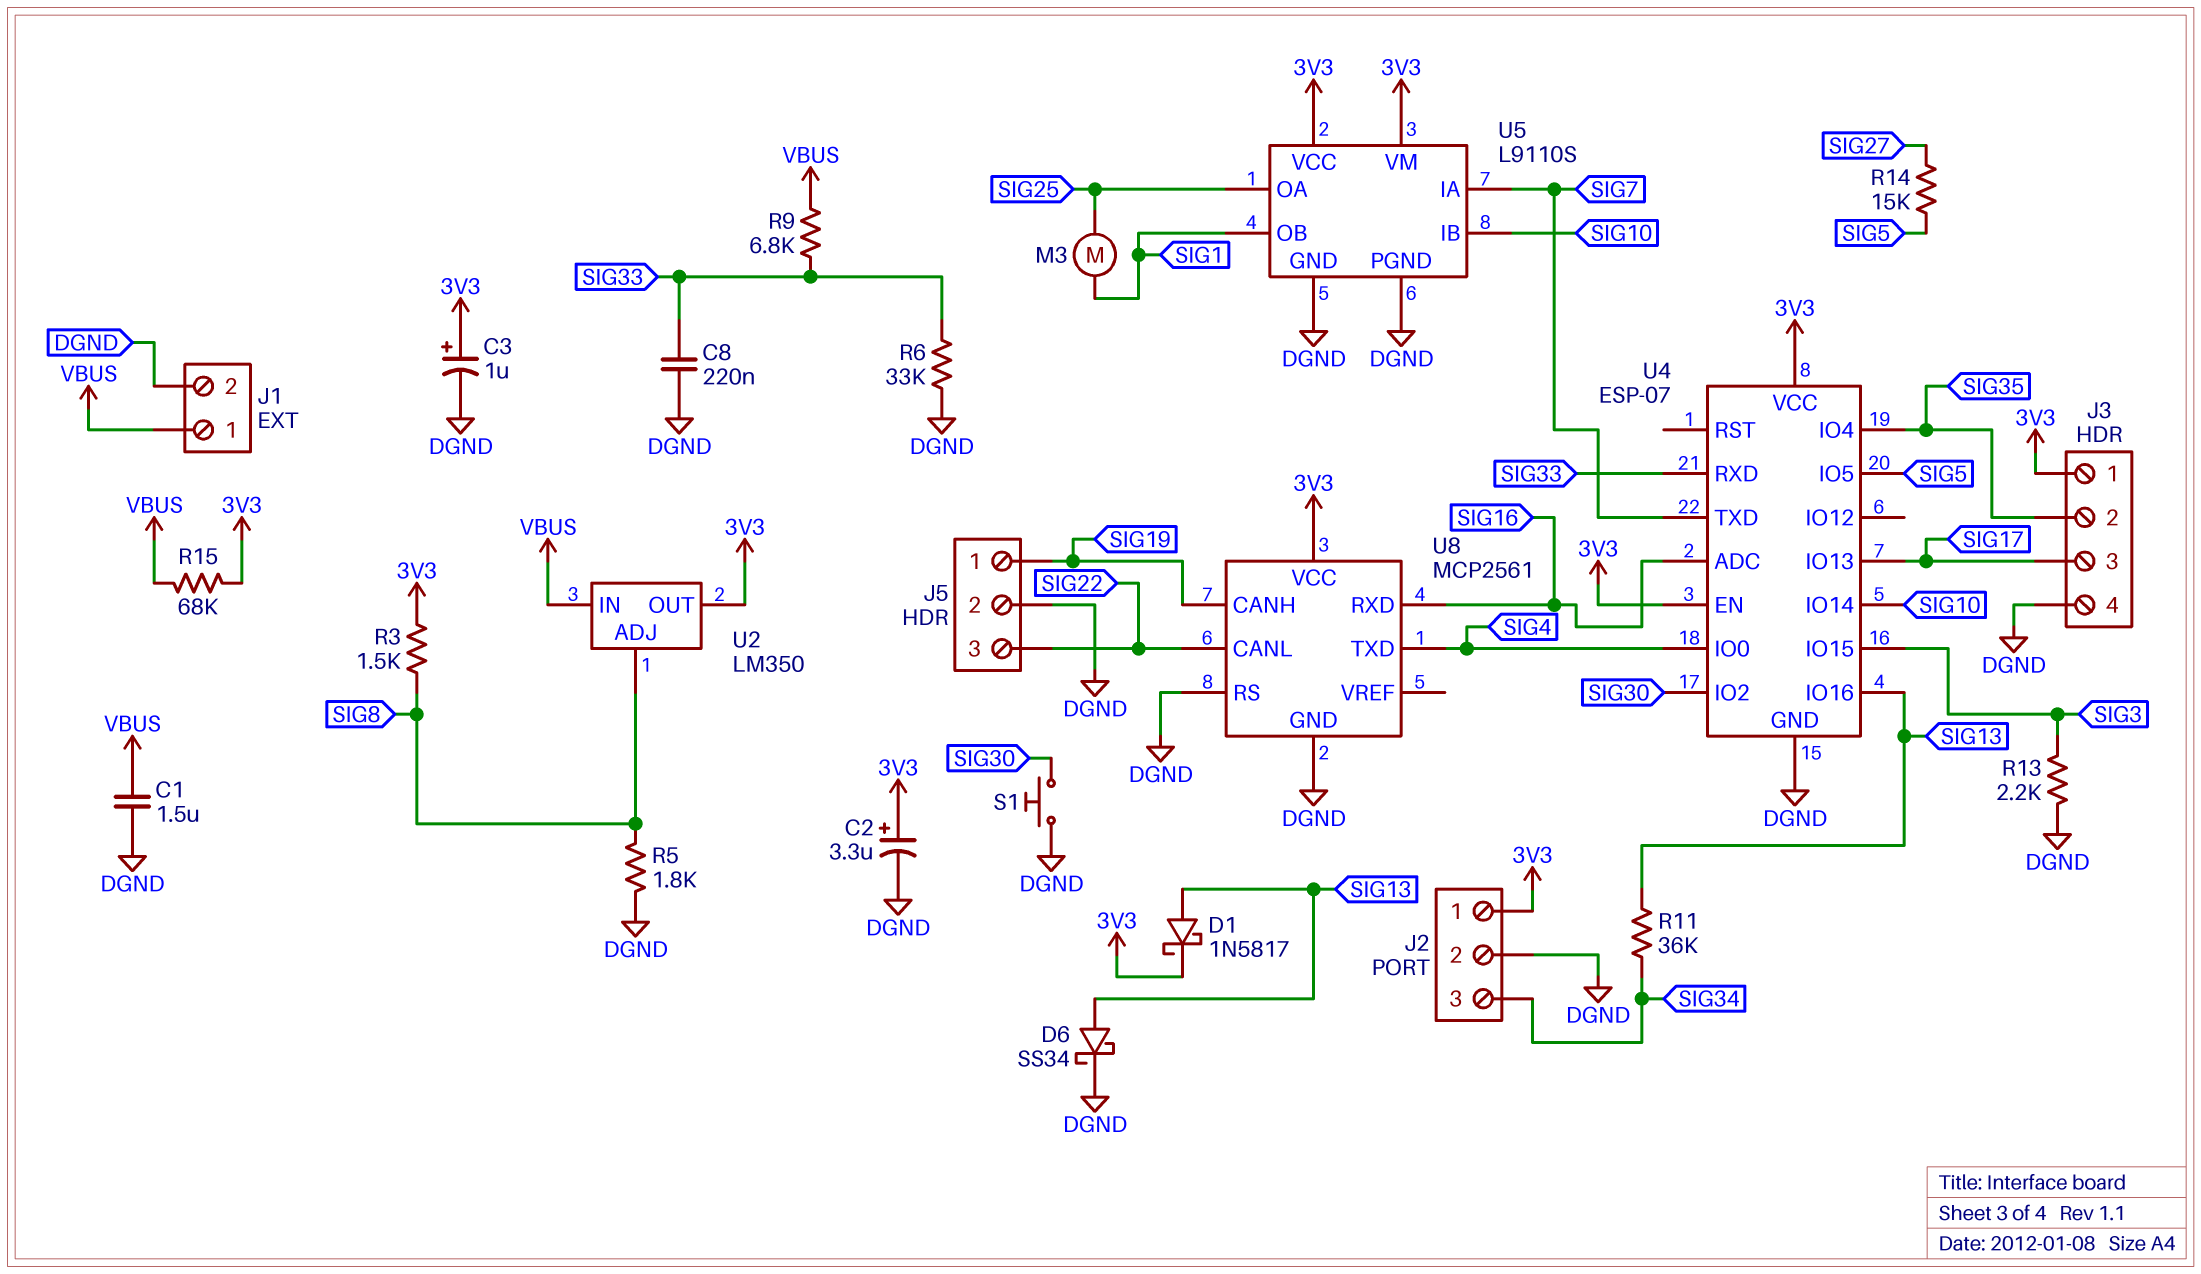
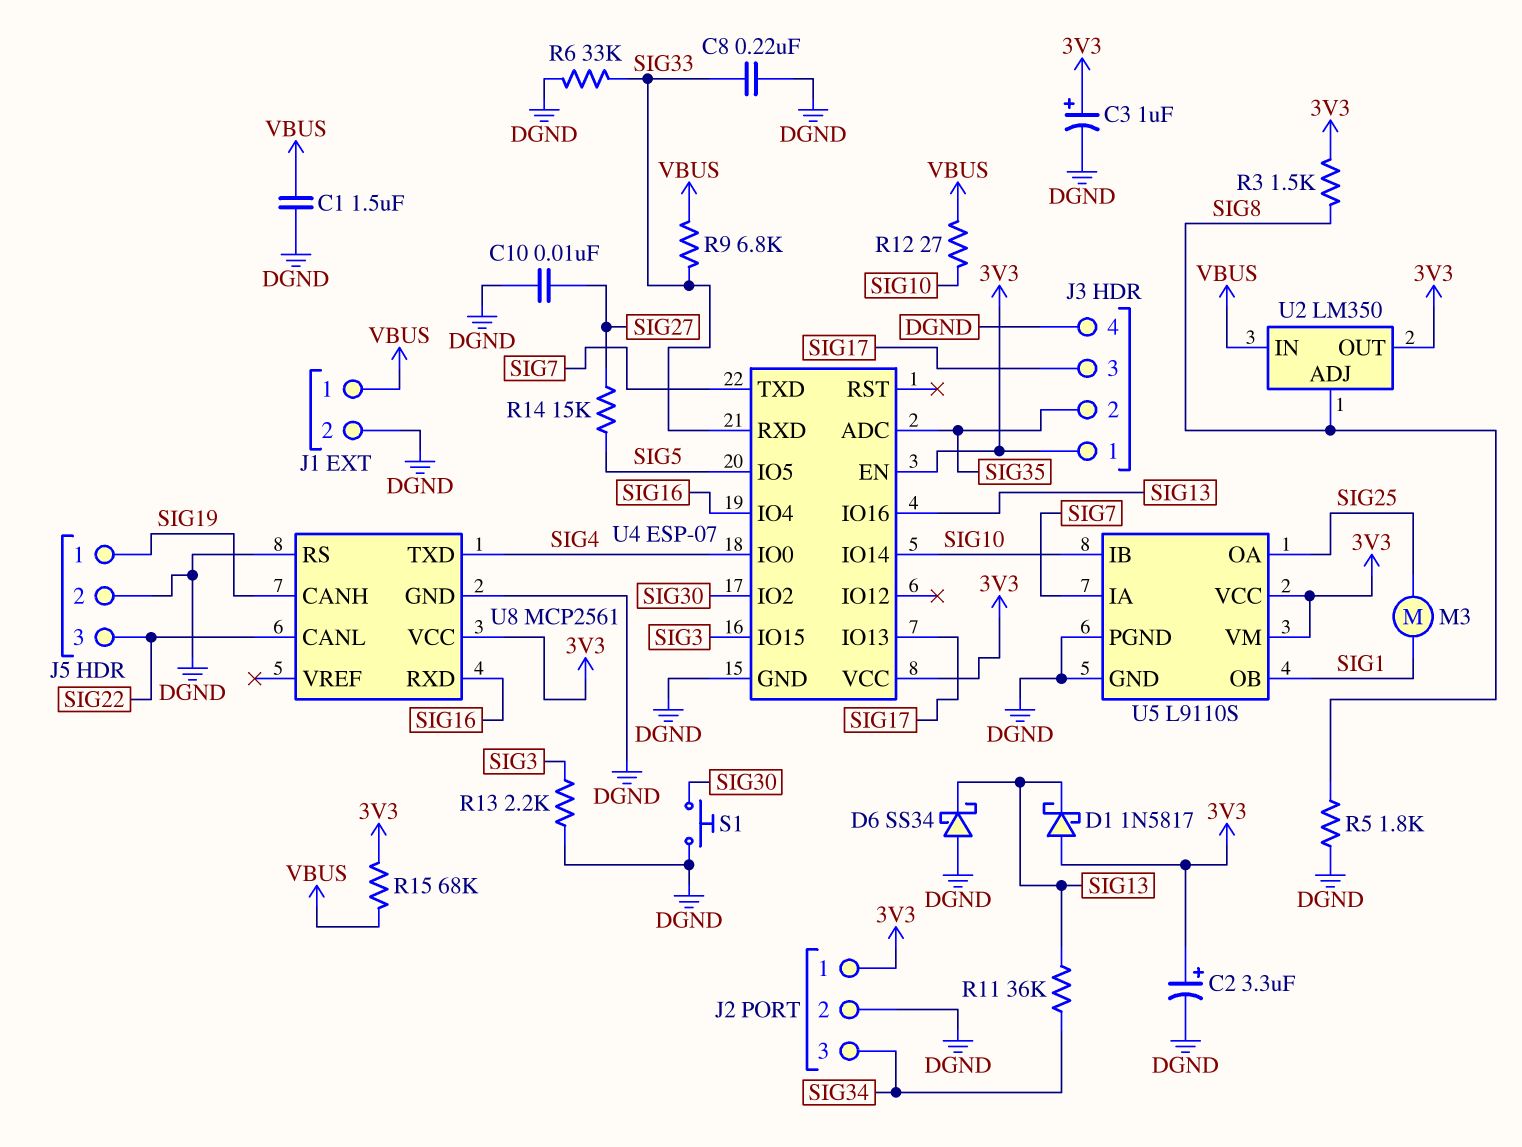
C10: none -> 10nF (DGND, SIG27)
D1: schottky 1N5817 (A SIG13, K 3V3) -> schottky 1N5817 (A 3V3, K SIG13)
D6: schottky SS34 (A SIG13, K DGND) -> schottky SS34 (A DGND, K SIG13)
R12: none -> 27 (SIG10, VBUS)
U4 pin ADC: SIG16 -> SIG35
U4 pin IO4: SIG35 -> SIG16

